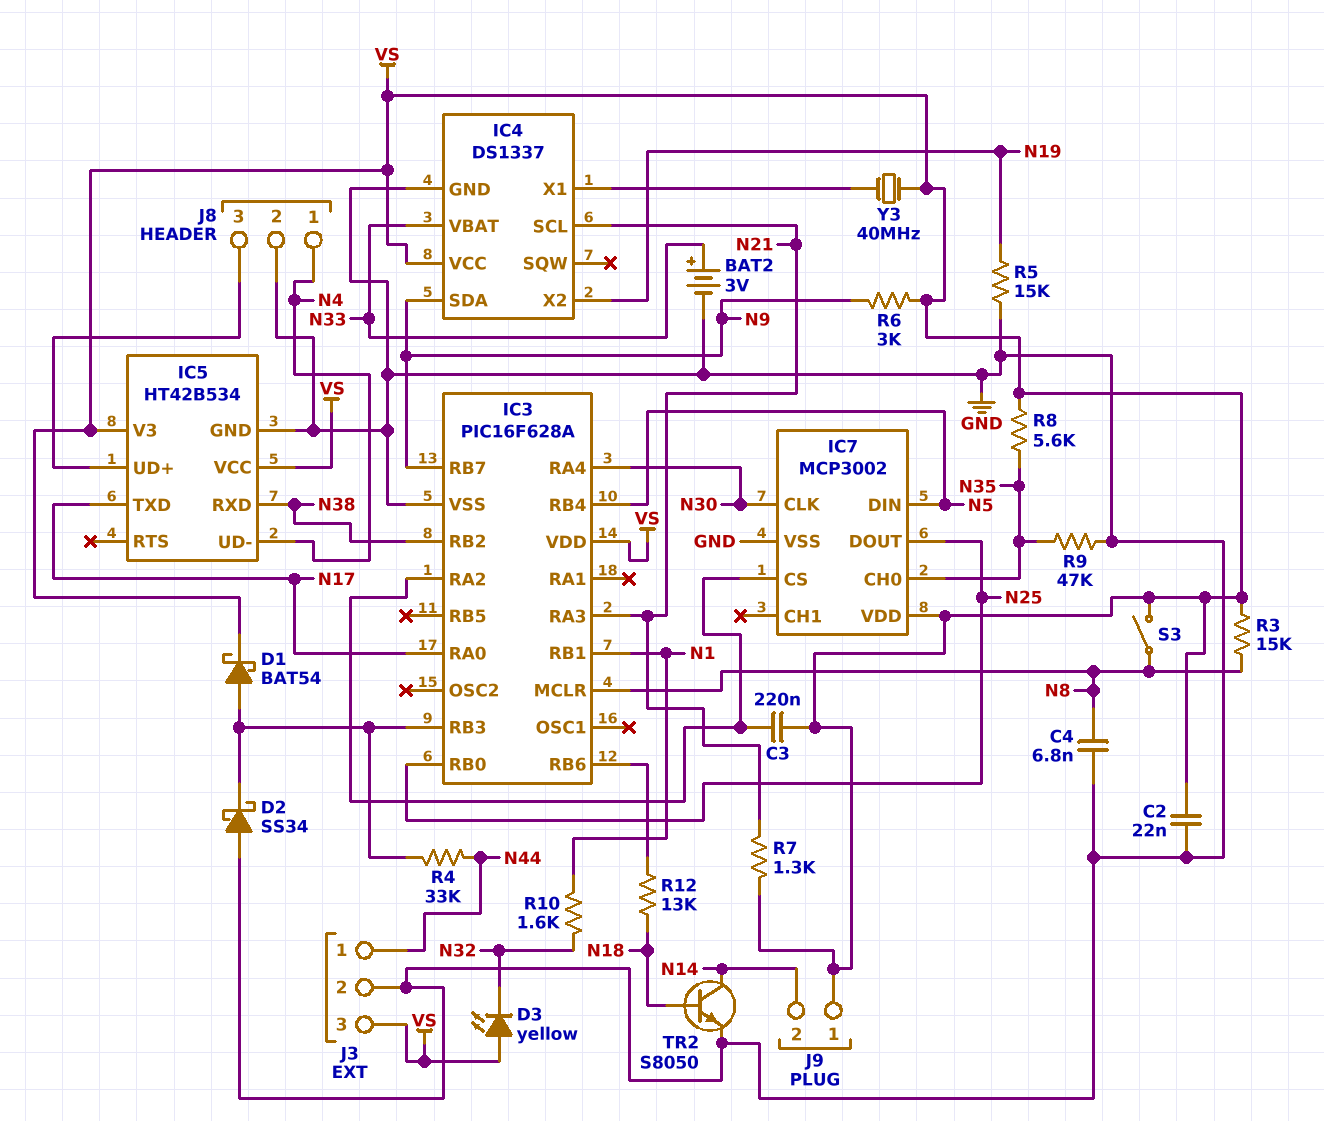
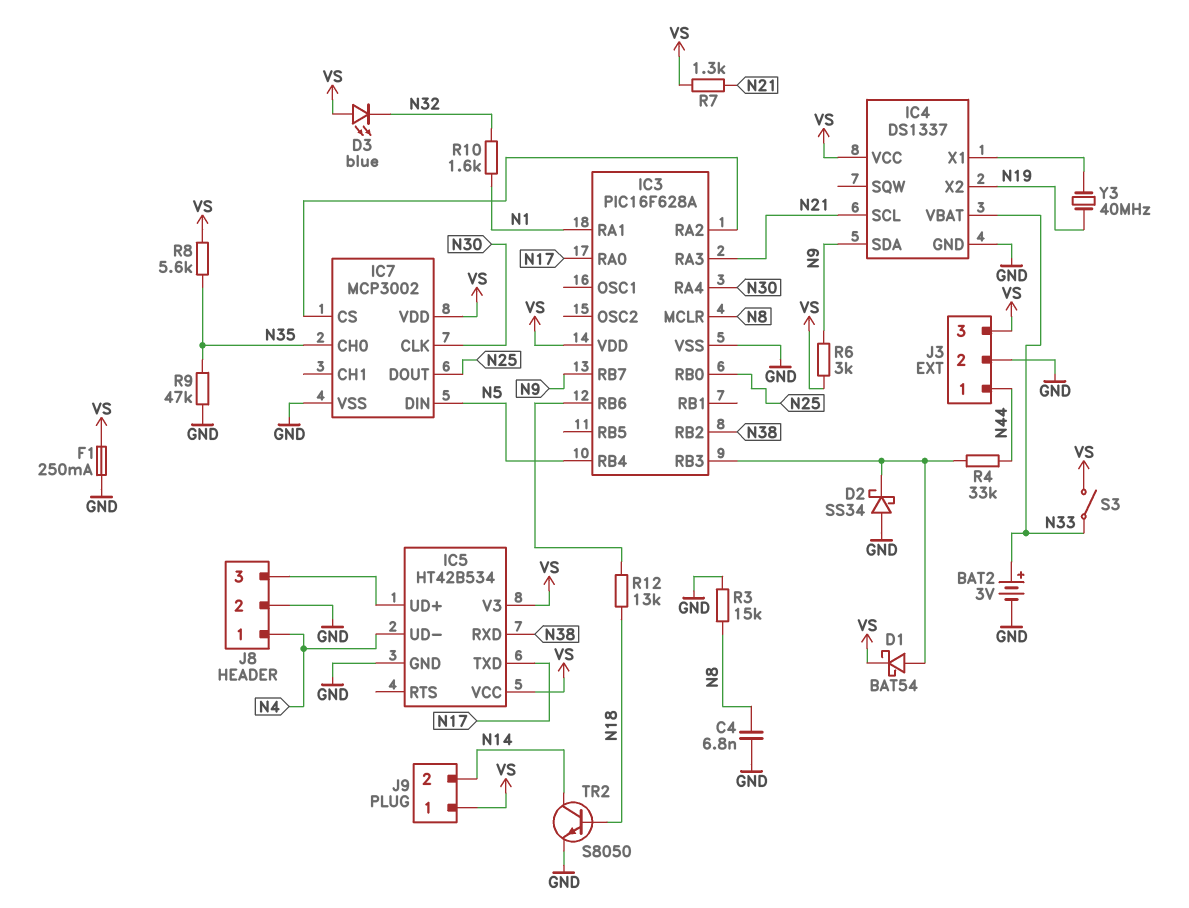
C2: 22nF (GND, VS) -> none
C3: 220nF (IC3/RA2, VS) -> none
D3: LED yellow (A VS, K N32) -> LED blue (A VS, K N32)
F1: none -> 250mA (GND, VS)
IC3 pin RA1: none -> N1
IC3 pin RB1: N1 -> none
R3: 15k (N8, VS) -> 15k (GND, N8)
R5: 15k (GND, N19) -> none
S3: switch (N8, VS) -> switch (N33, VS)
Y3: 40MHz (IC4/X1, VS) -> 40MHz (IC4/X1, N19)

